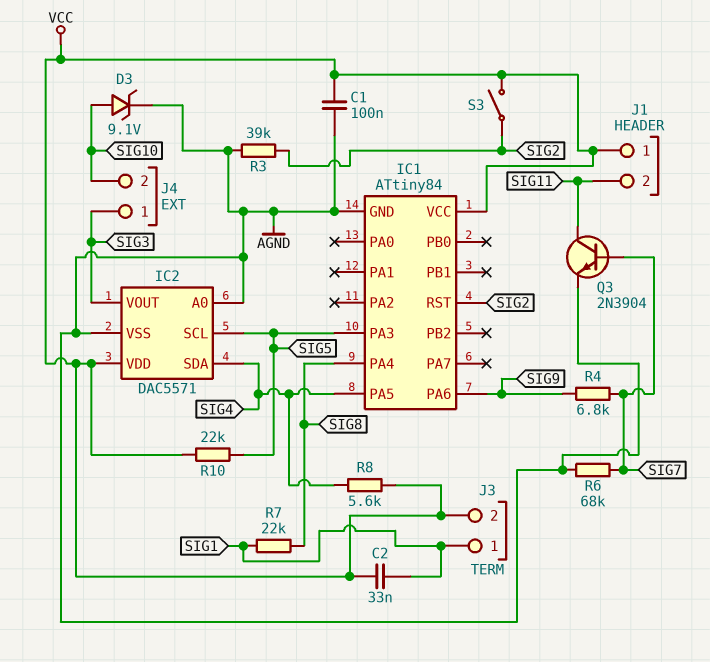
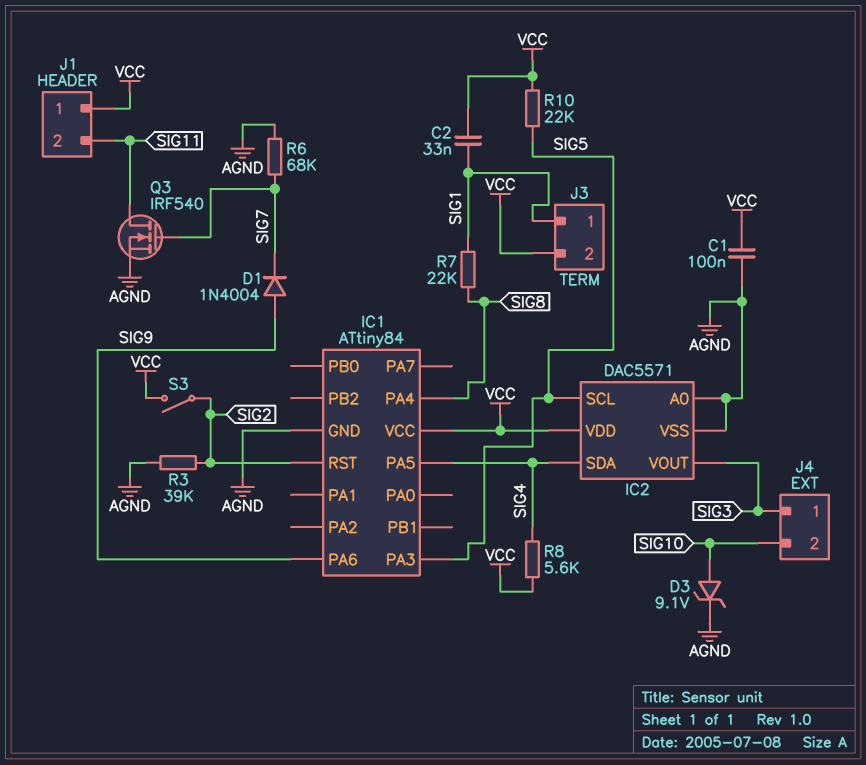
D1: none -> diode 1N4004 (A SIG9, K SIG7)
Q3: NPN 2N3904 (B SIG7, C SIG11, E AGND) -> NMOS IRF540 (G SIG7, D SIG11, S AGND)
R4: 6.8k (SIG7, SIG9) -> none

